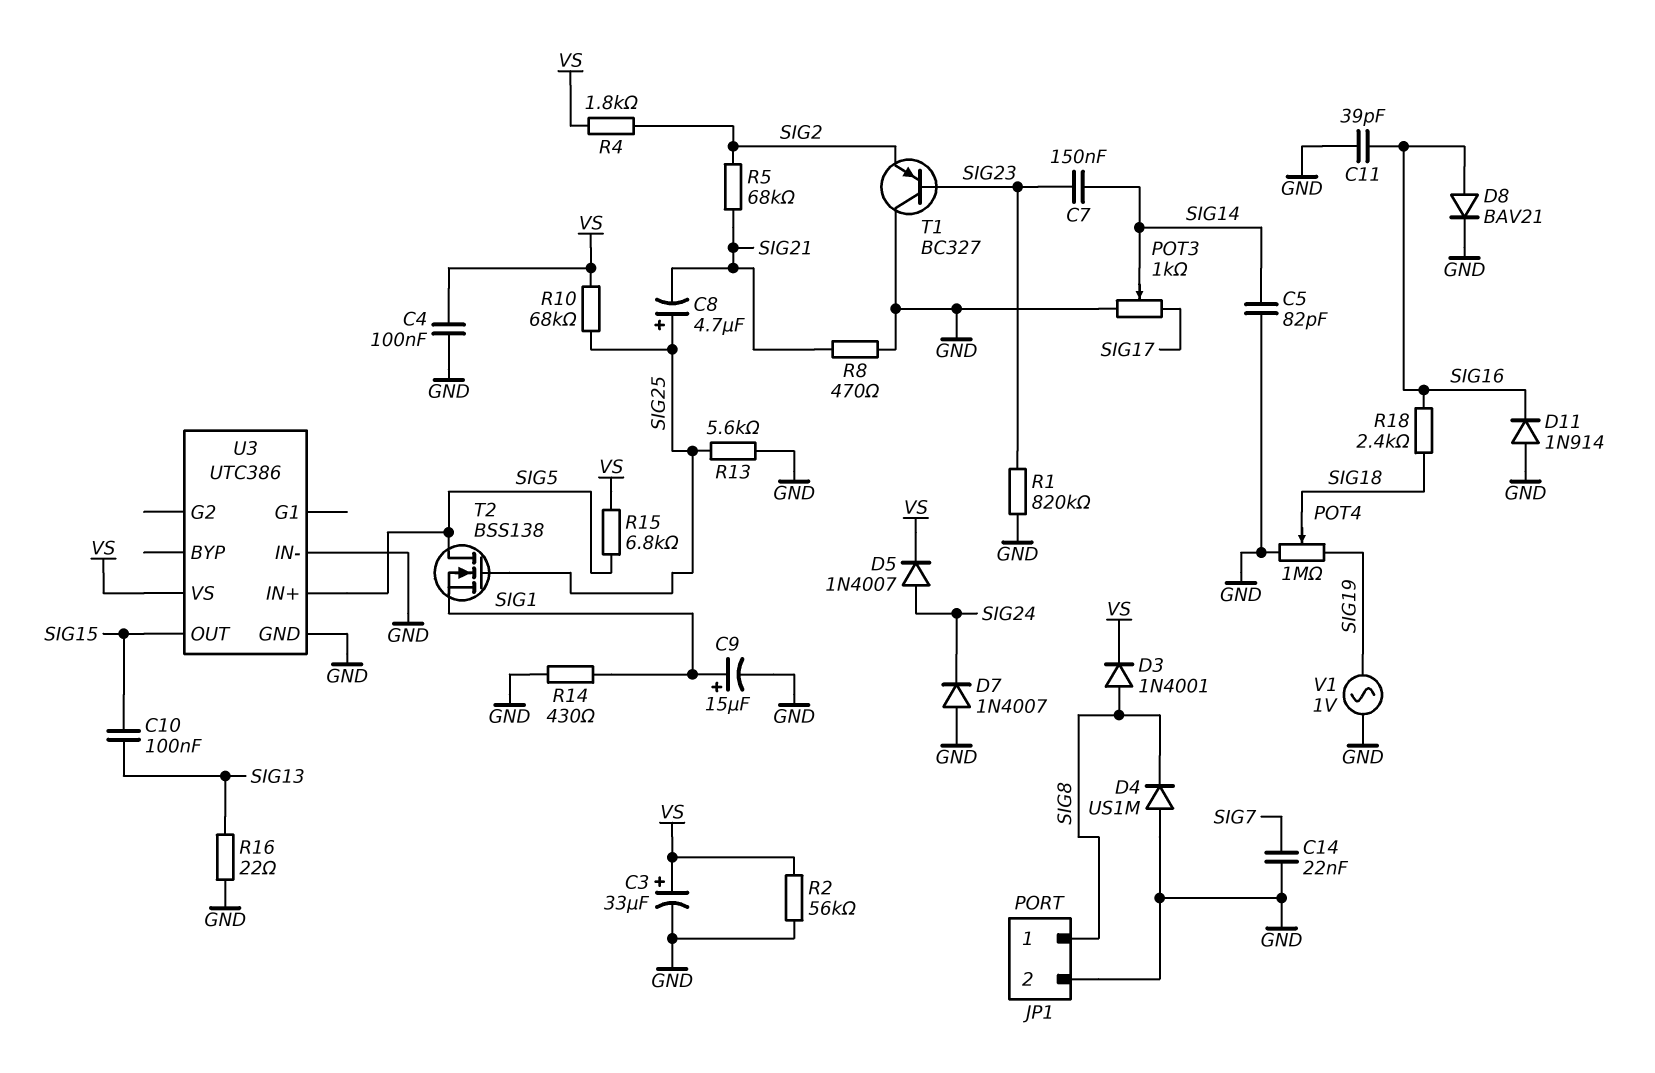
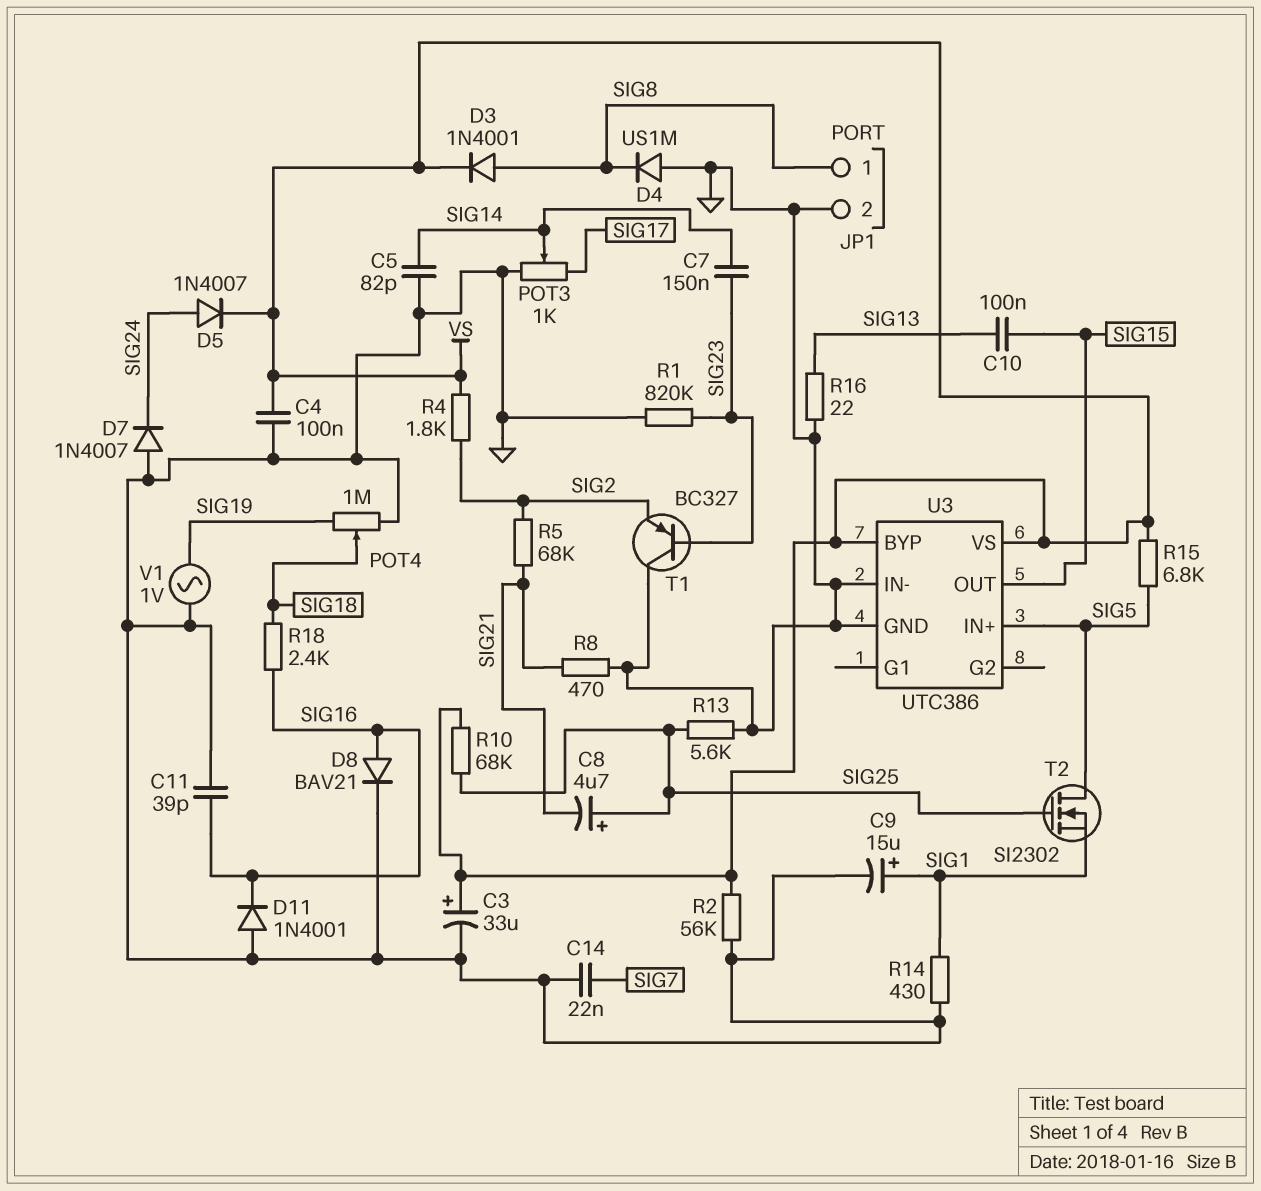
D11: diode 1N914 (A GND, K SIG16) -> diode 1N4001 (A GND, K SIG16)
T2: NMOS BSS138 (G SIG25, D SIG5, S SIG1) -> NMOS SI2302 (G SIG25, D SIG5, S SIG1)
U3 pin BYP: none -> VS

